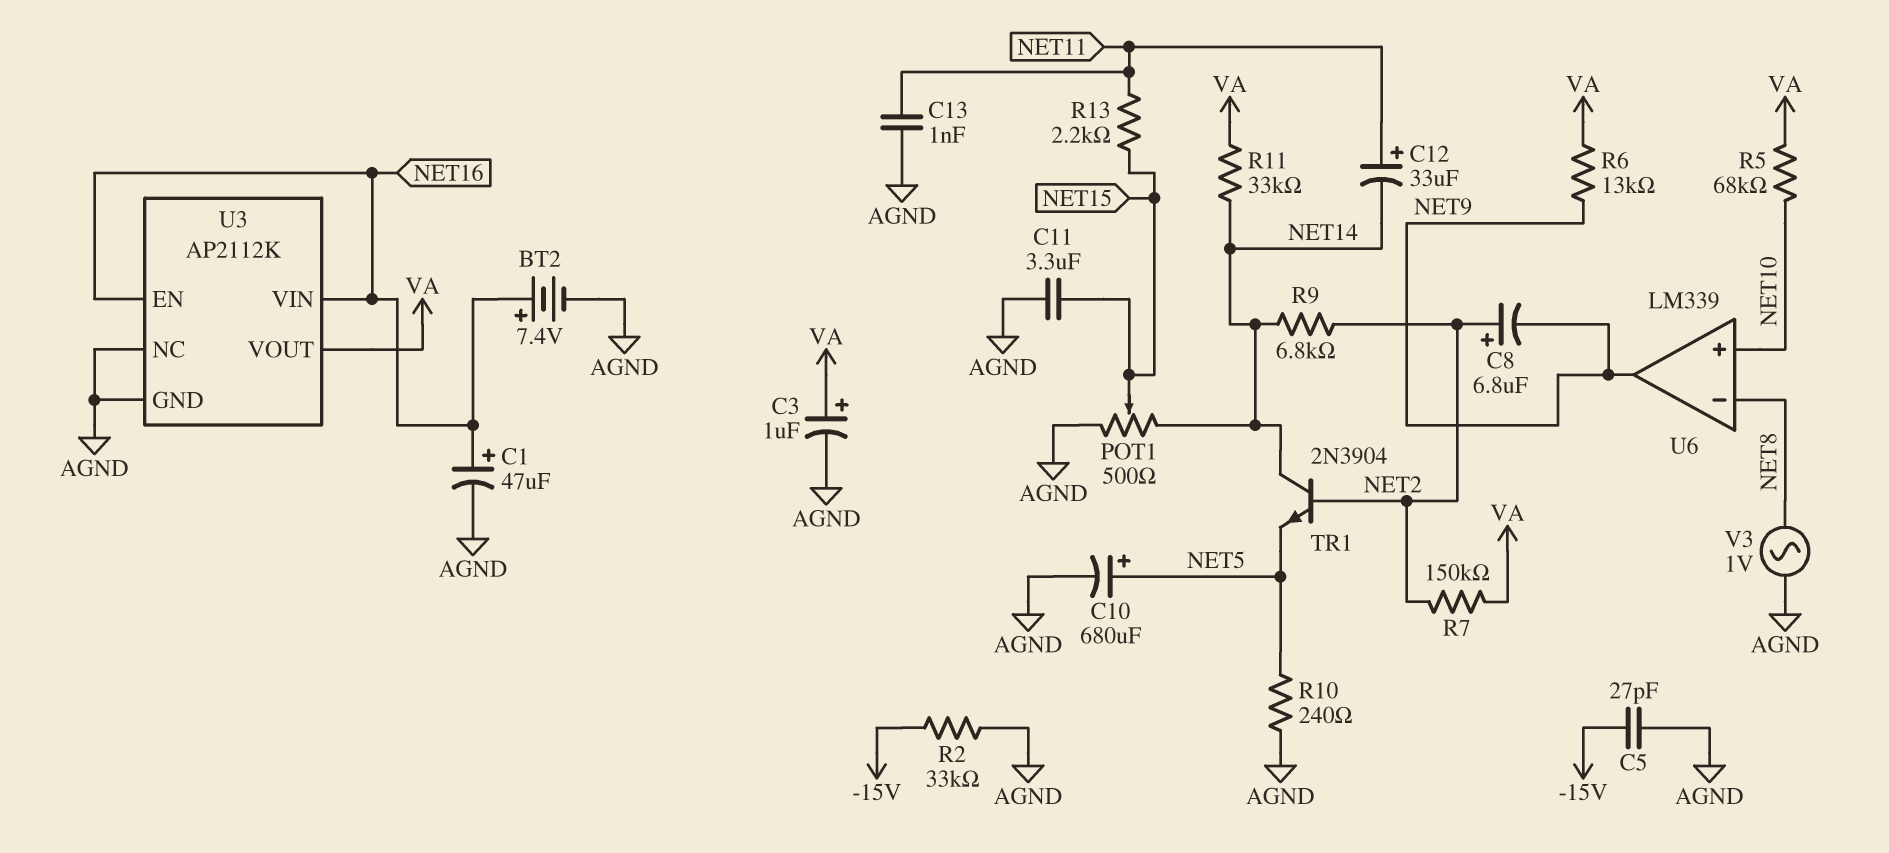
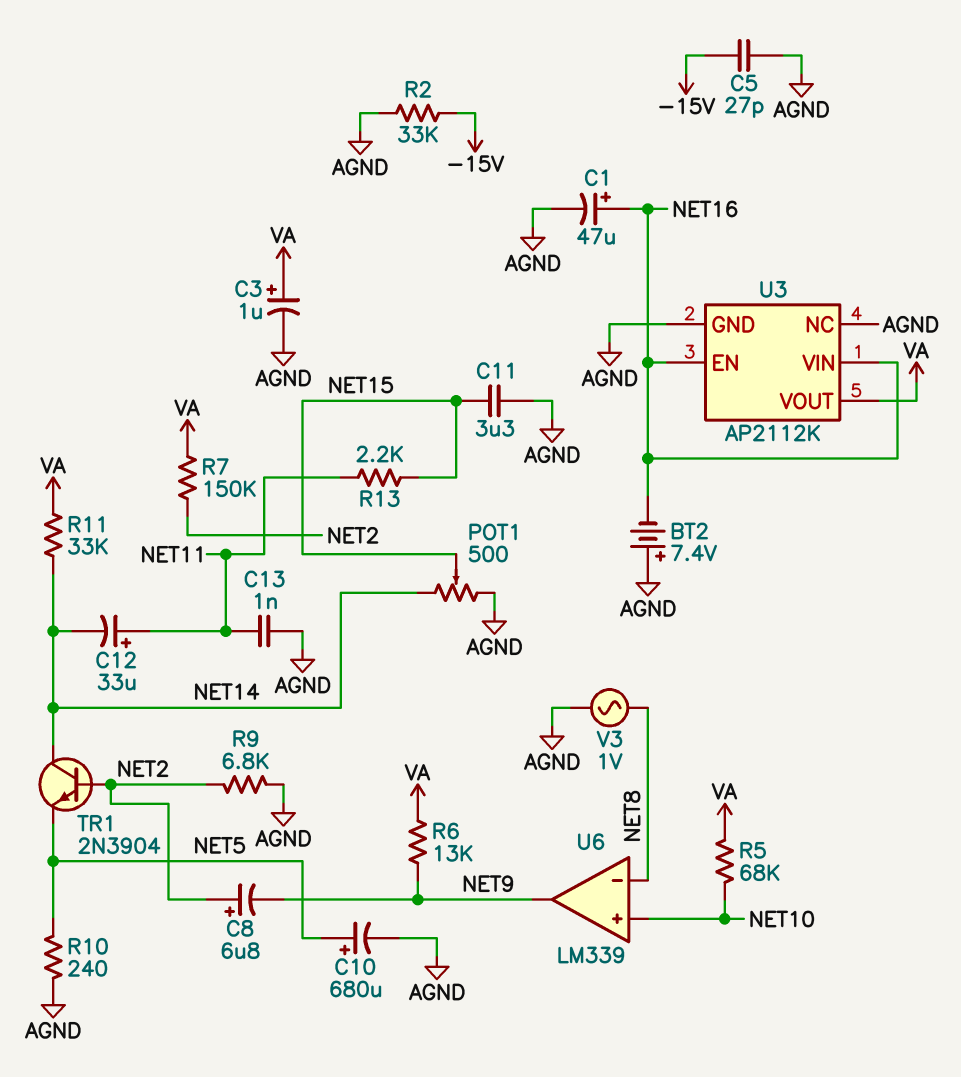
BT2: 7.4V (plus NET16, minus AGND) -> 7.4V (plus AGND, minus NET16)
R9: 6.8k (NET2, NET14) -> 6.8k (AGND, NET2)

